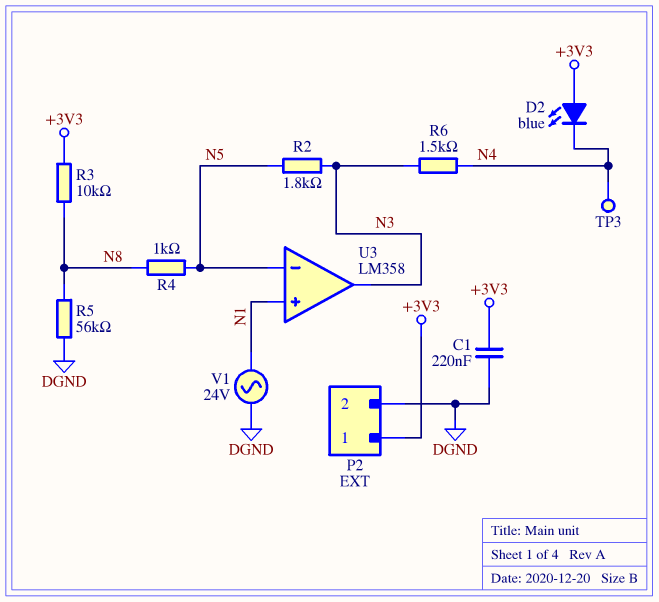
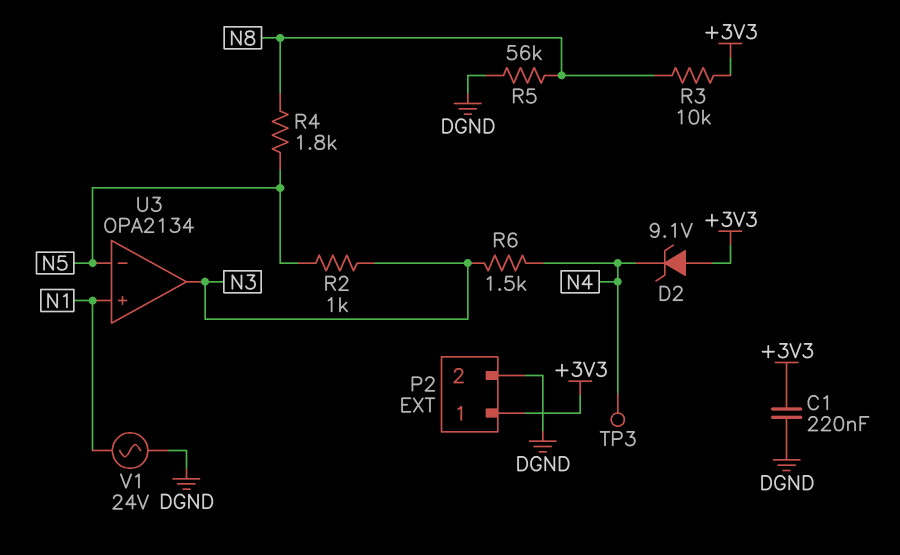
D2: LED blue (A +3V3, K N4) -> zener 9.1V (A +3V3, K N4)
R2: 1.8k (N3, N5) -> 1k (N3, N5)
R4: 1k (N5, N8) -> 1.8k (N5, N8)
U3: LM358 -> OPA2134

